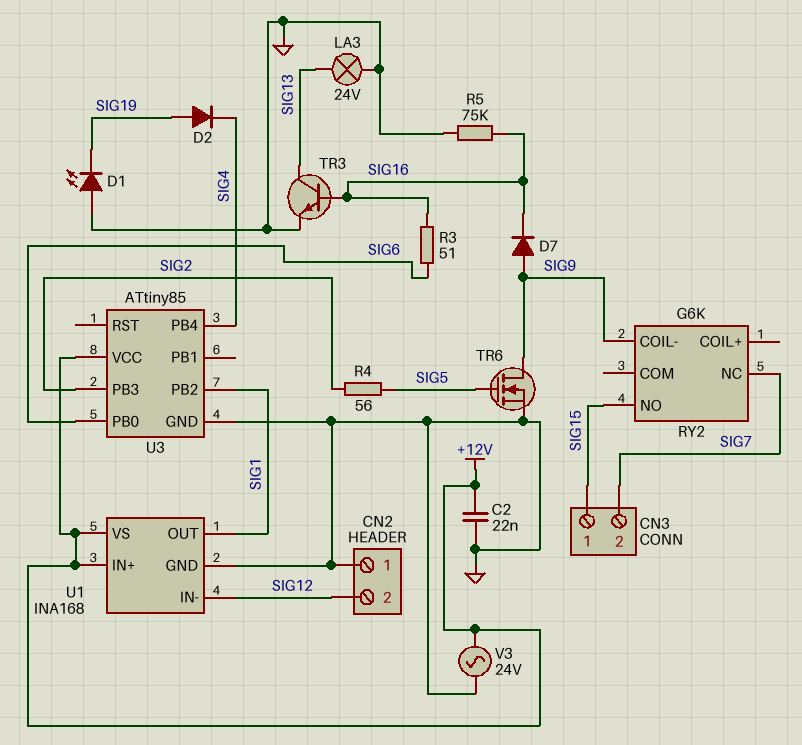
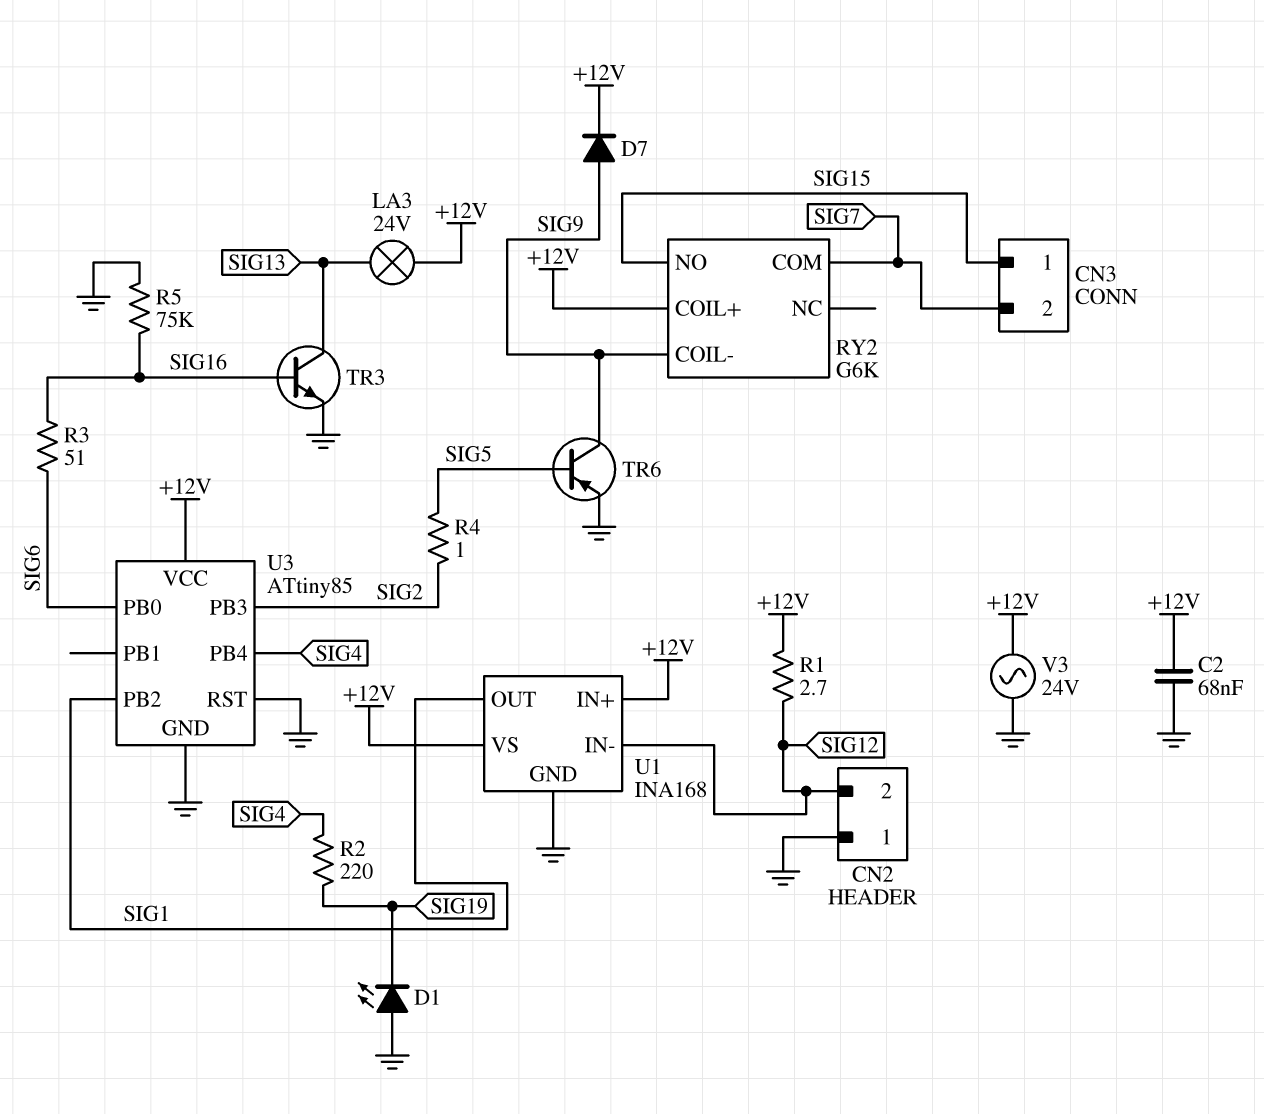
C2: 22nF (+12V, GND) -> 68nF (+12V, GND)
D2: diode (A SIG19, K SIG4) -> none
D7: diode (A SIG9, K SIG16) -> diode (A SIG9, K +12V)
LA3: lamp 24V (GND, SIG13) -> lamp 24V (+12V, SIG13)
R1: none -> 2.7 (+12V, SIG12)
R2: none -> 220 (SIG4, SIG19)
R4: 56 (SIG2, SIG5) -> 1 (SIG2, SIG5)
RY2 pin COIL+: none -> +12V
RY2 pin COM: none -> SIG7
RY2 pin NC: SIG7 -> none
TR6: NMOS (G SIG5, D SIG9, S GND) -> PNP (B SIG5, C SIG9, E GND)
U3 pin RST: none -> GND

